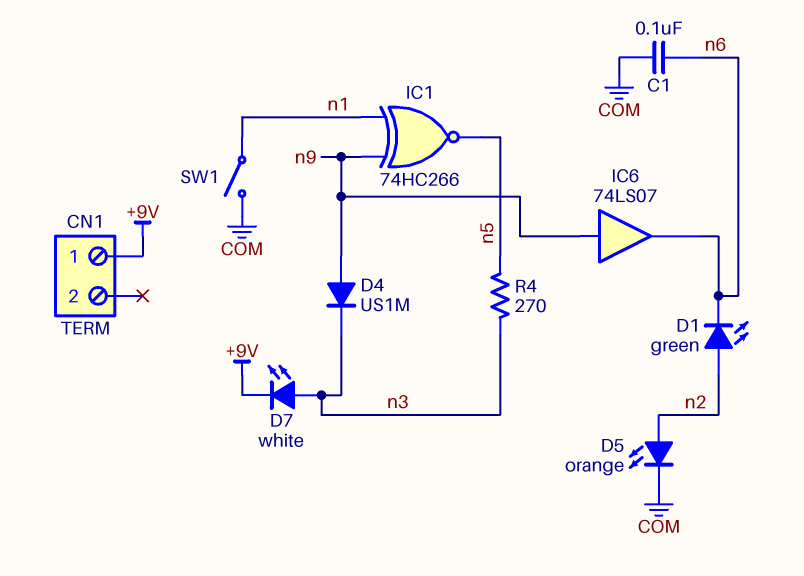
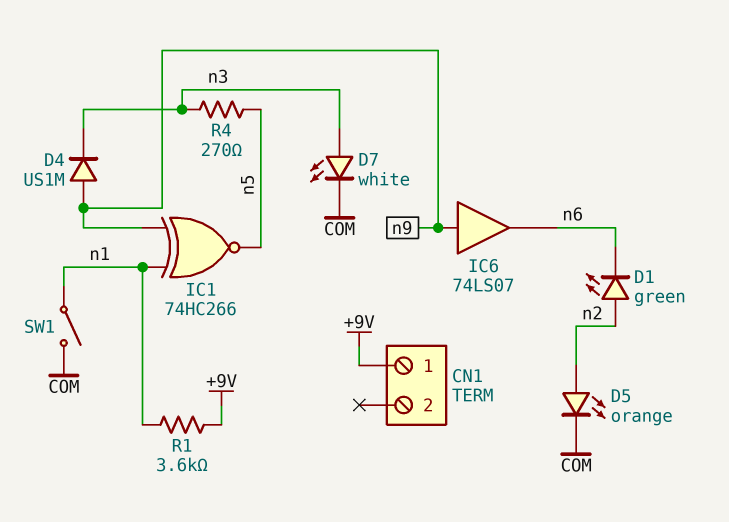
C1: 100nF (COM, n6) -> none
D7: LED white (A n3, K +9V) -> LED white (A n3, K COM)
R1: none -> 3.6k (+9V, n1)

